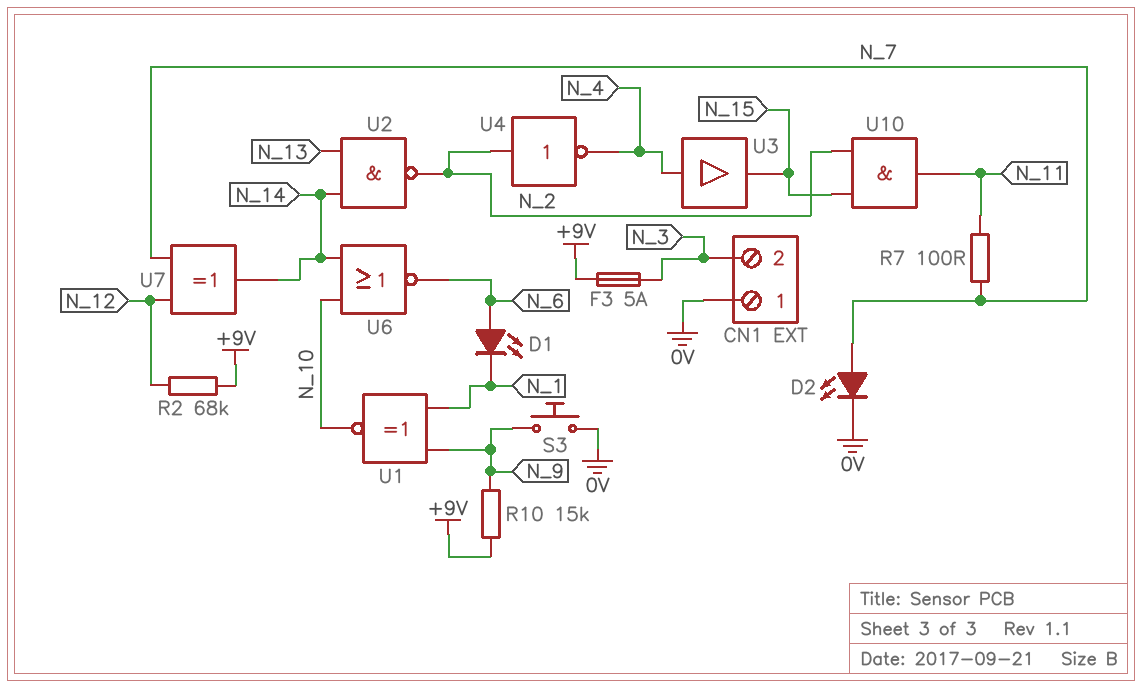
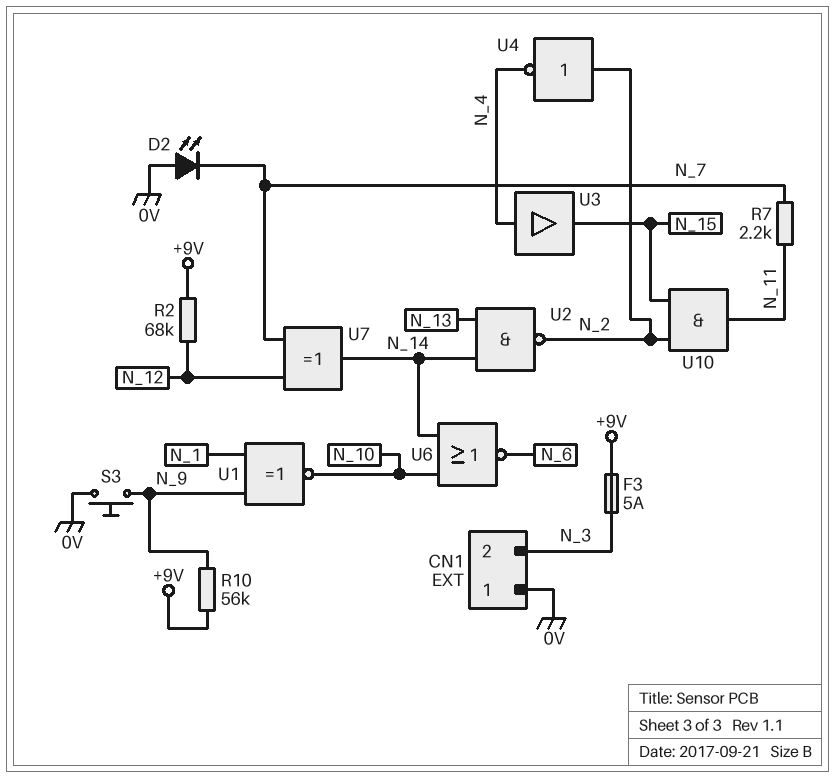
D1: LED (A N_6, K N_1) -> none
D2: LED (A N_7, K 0V) -> LED (A 0V, K N_7)
R7: 100 (N_7, N_11) -> 2.2k (N_7, N_11)
R10: 15k (+9V, N_9) -> 56k (+9V, N_9)

